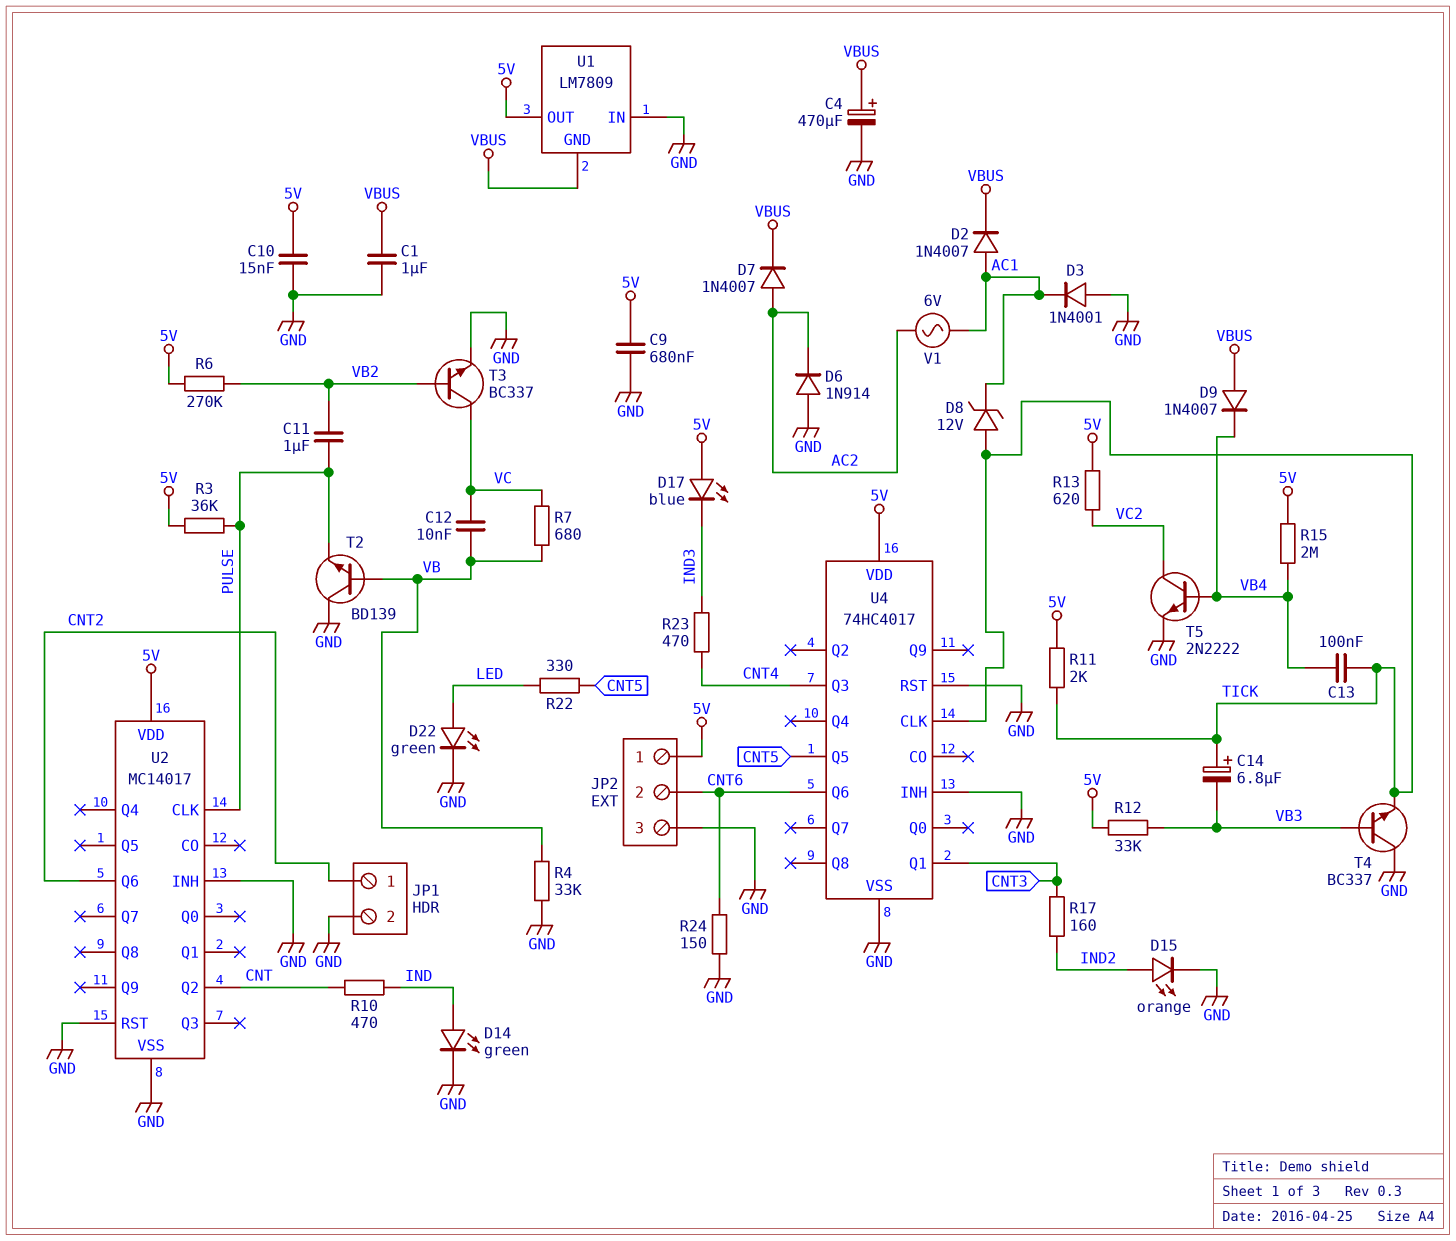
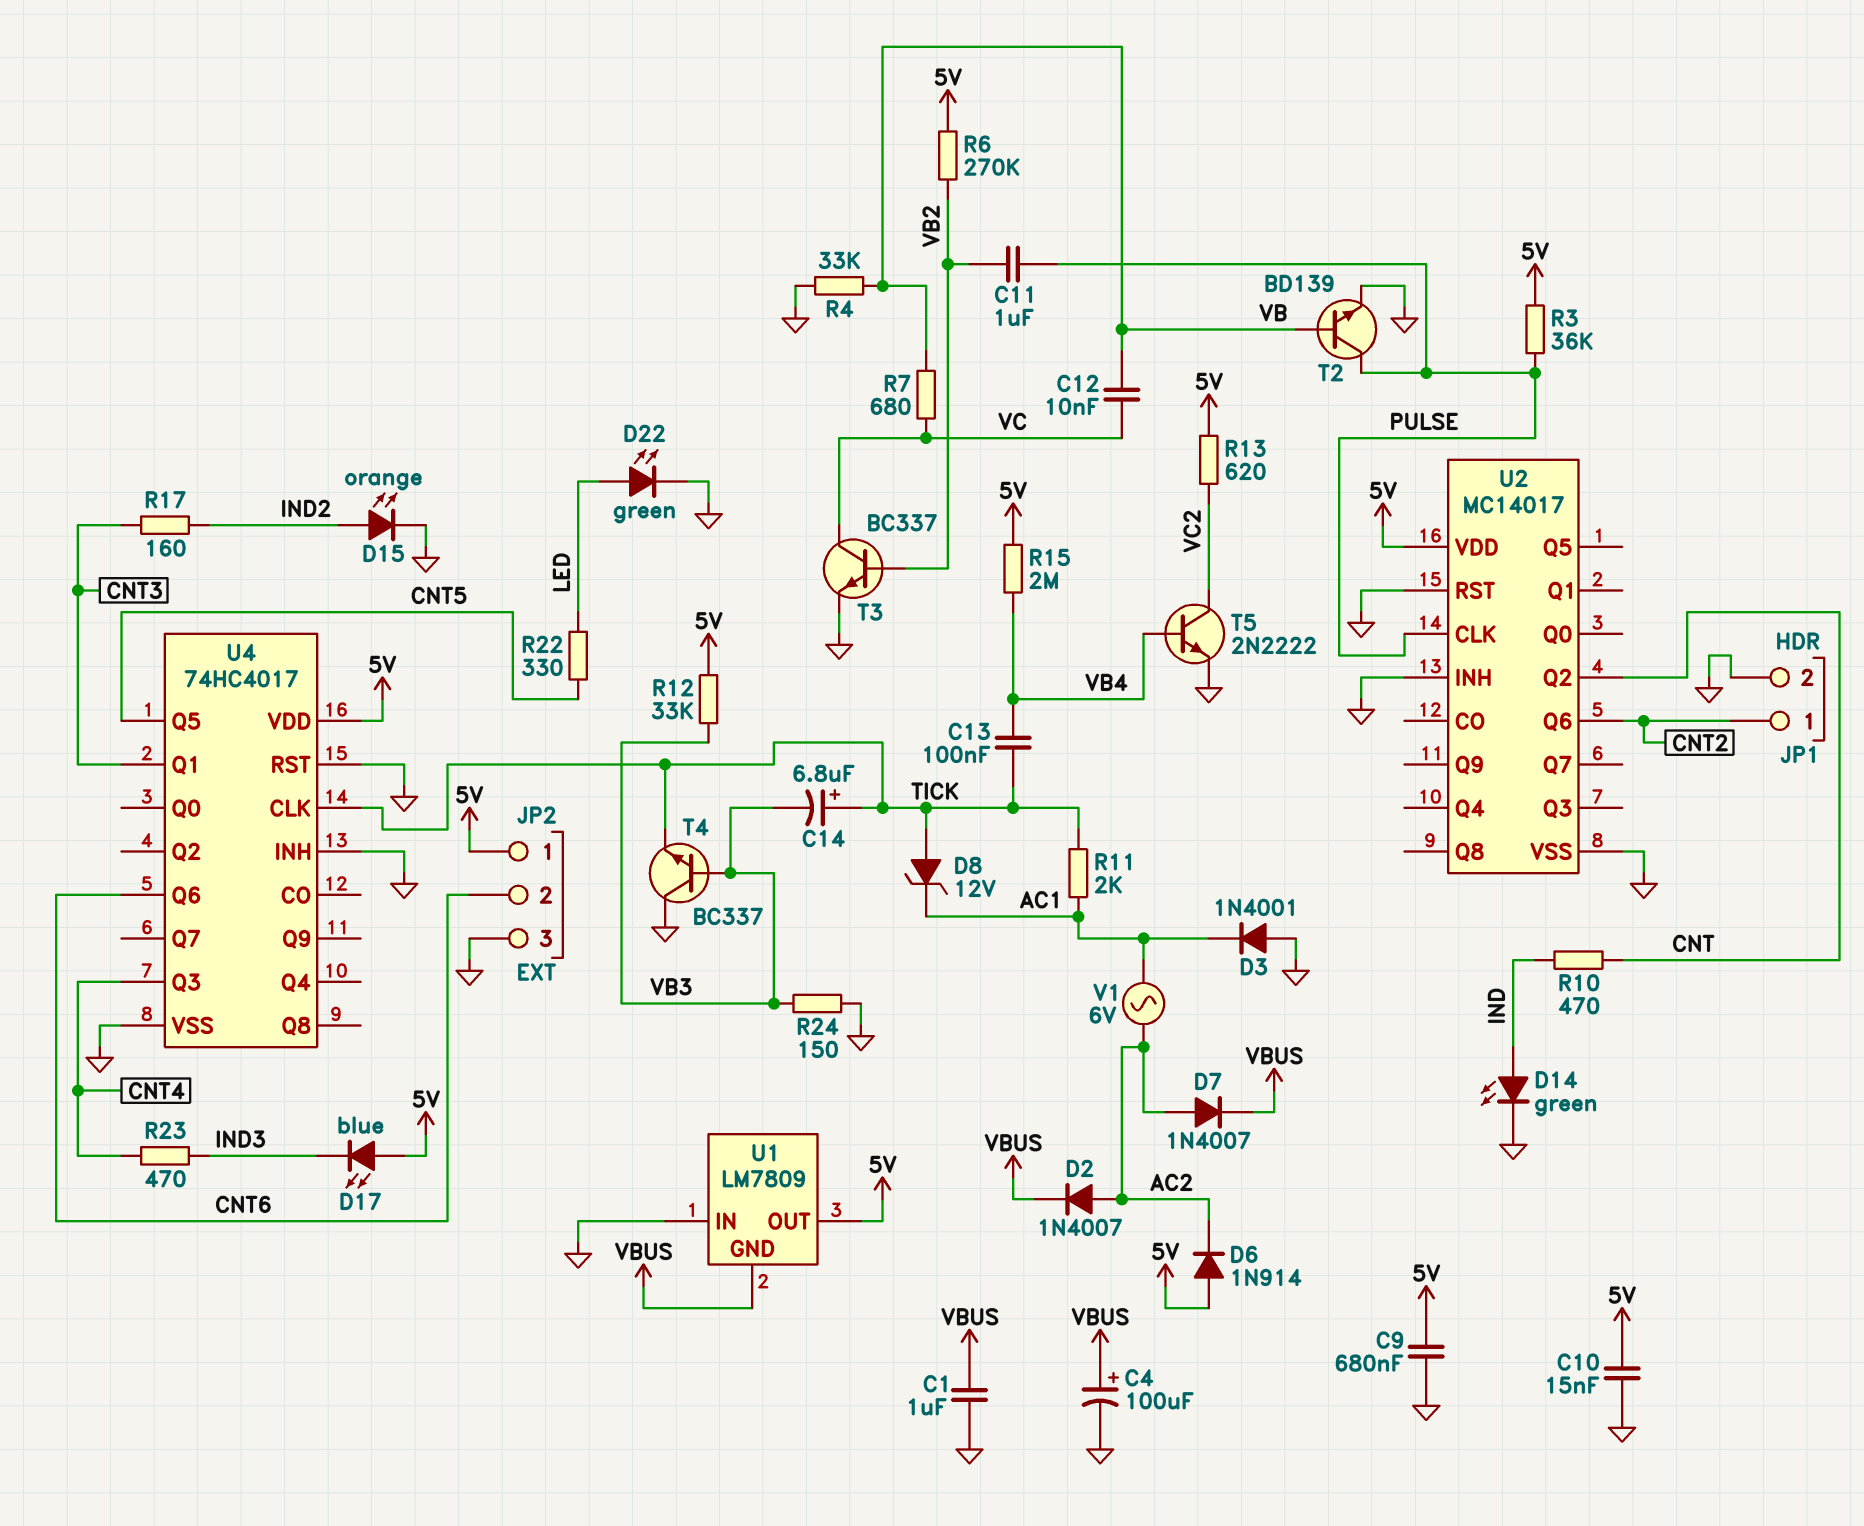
C4: 470uF (plus VBUS, minus GND) -> 100uF (plus VBUS, minus GND)
D2: diode 1N4007 (A AC1, K VBUS) -> diode 1N4007 (A AC2, K VBUS)
D6: diode 1N914 (A GND, K AC2) -> diode 1N914 (A 5V, K AC2)
D9: diode 1N4007 (A VBUS, K VB4) -> none
R11: 2k (5V, TICK) -> 2k (AC1, TICK)
R24: 150 (CNT6, GND) -> 150 (GND, VB3)
T2: NPN BD139 (B VB, C GND, E PULSE) -> NPN BD139 (B VB, C PULSE, E GND)

